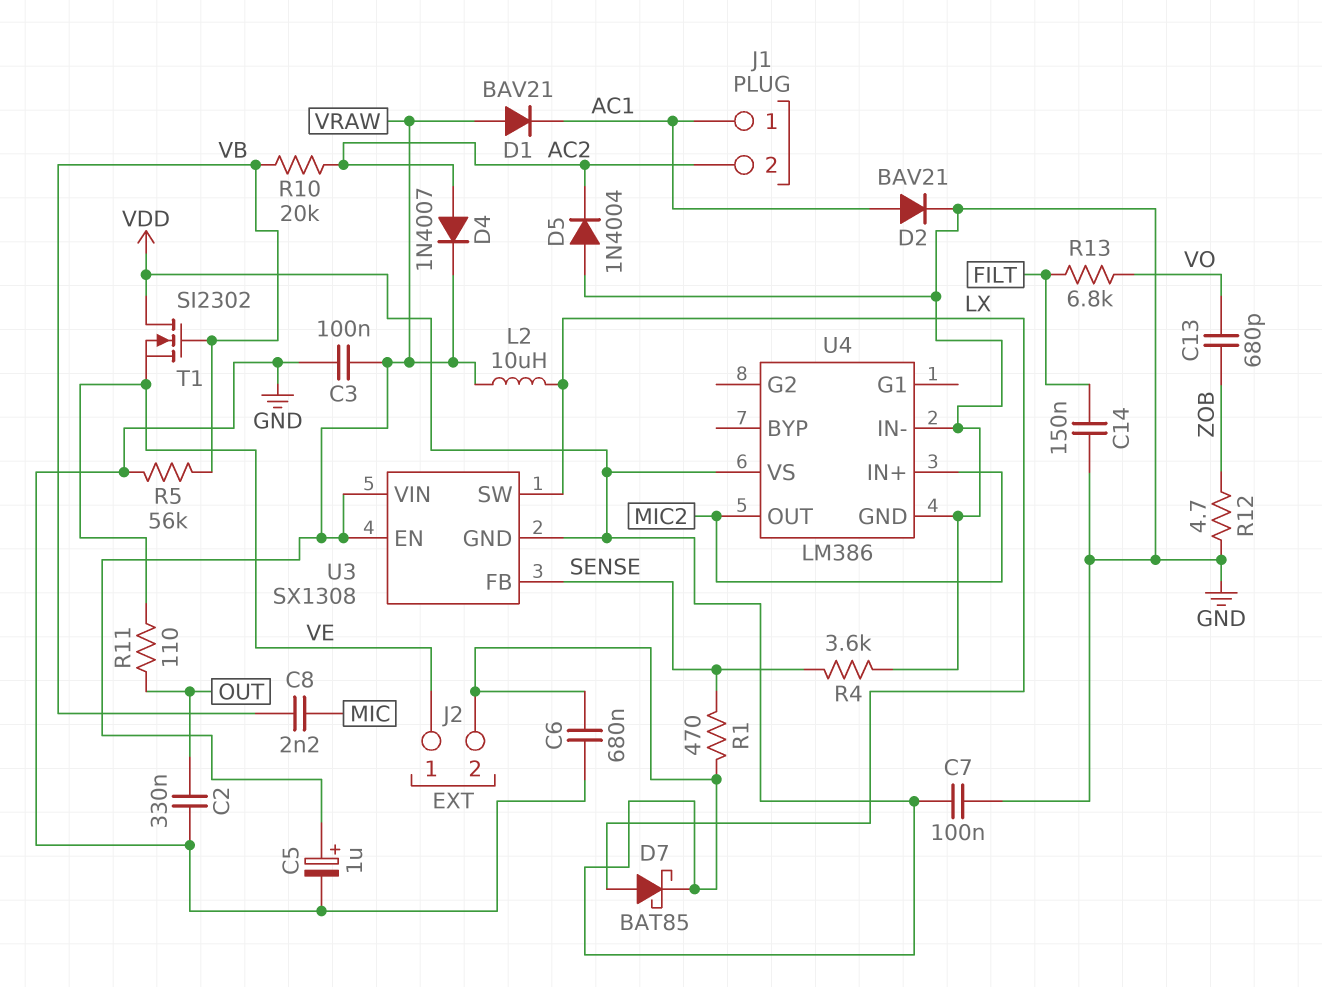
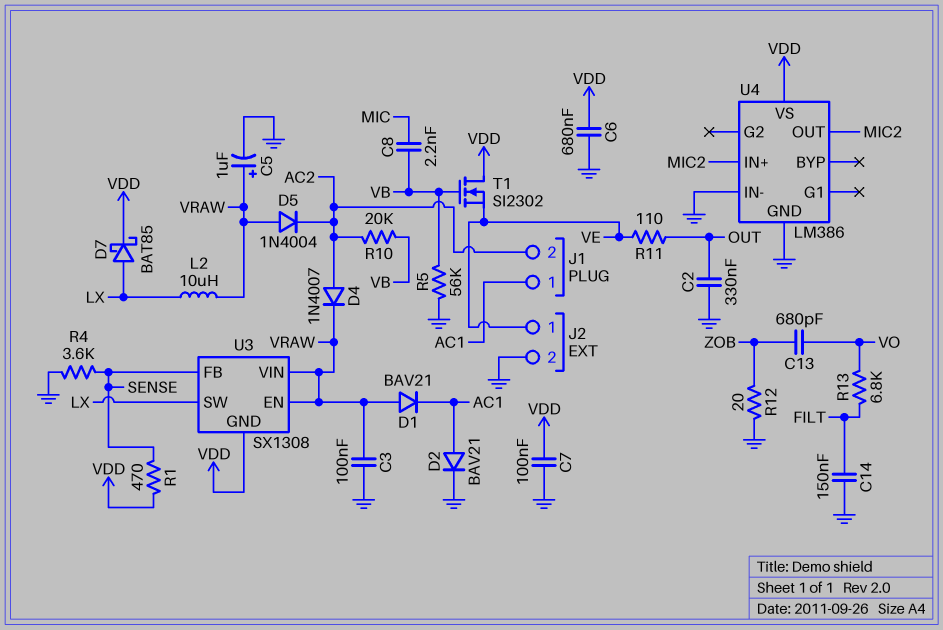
D5: diode 1N4004 (A GND, K AC2) -> diode 1N4004 (A VRAW, K AC2)
J2 pin 2: VDD -> GND
R12: 4.7 (GND, ZOB) -> 20 (GND, ZOB)

